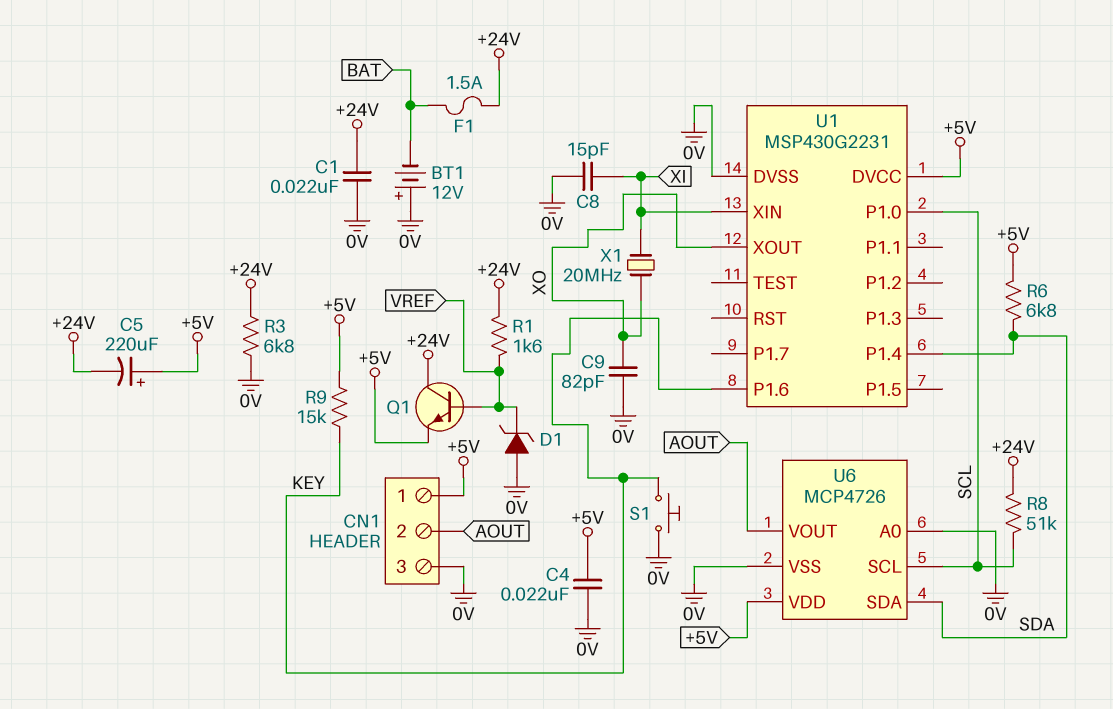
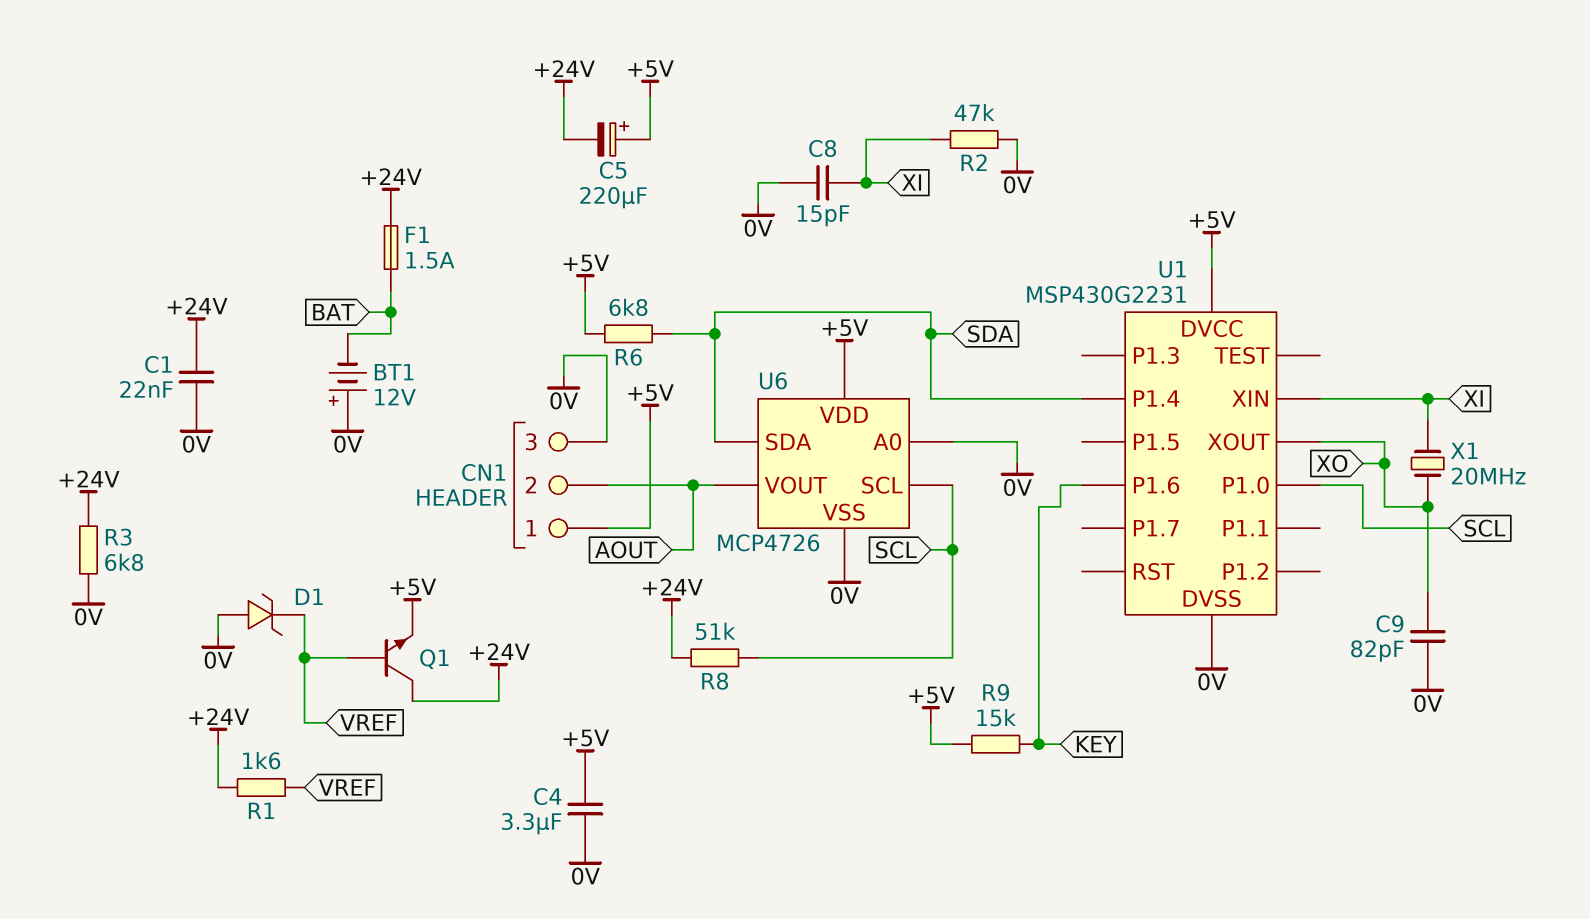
C4: 22nF (+5V, 0V) -> 3.3uF (+5V, 0V)
R2: none -> 47k (0V, XI)
S1: button (0V, KEY) -> none

